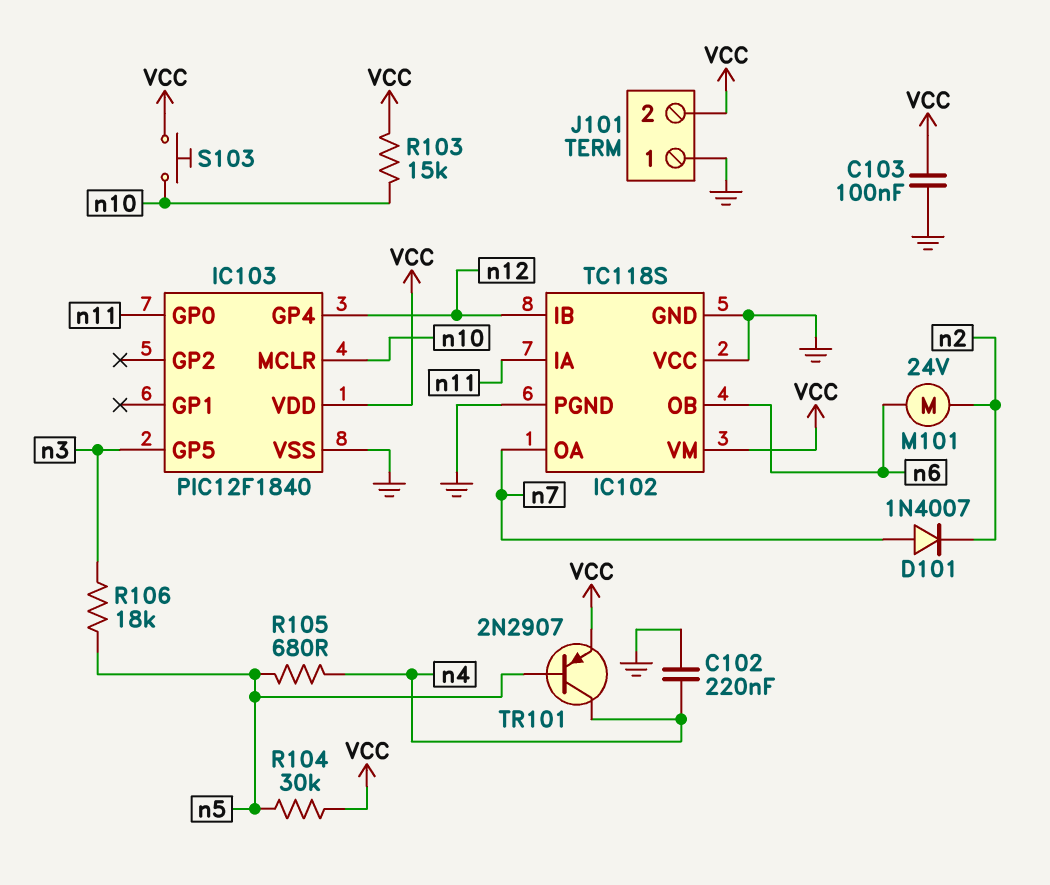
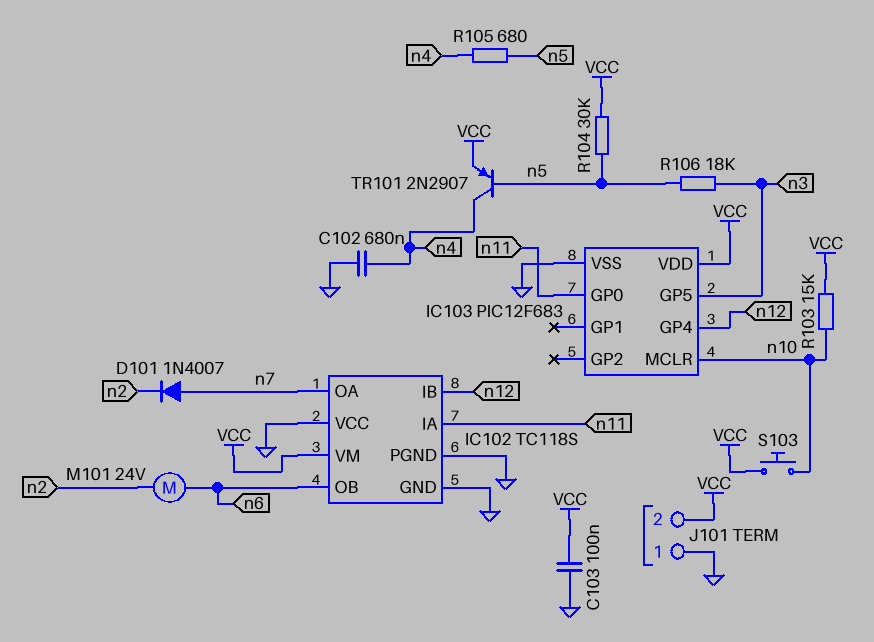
C102: 220nF (GND, n4) -> 680nF (GND, n4)
IC103: PIC12F1840 -> PIC12F683

